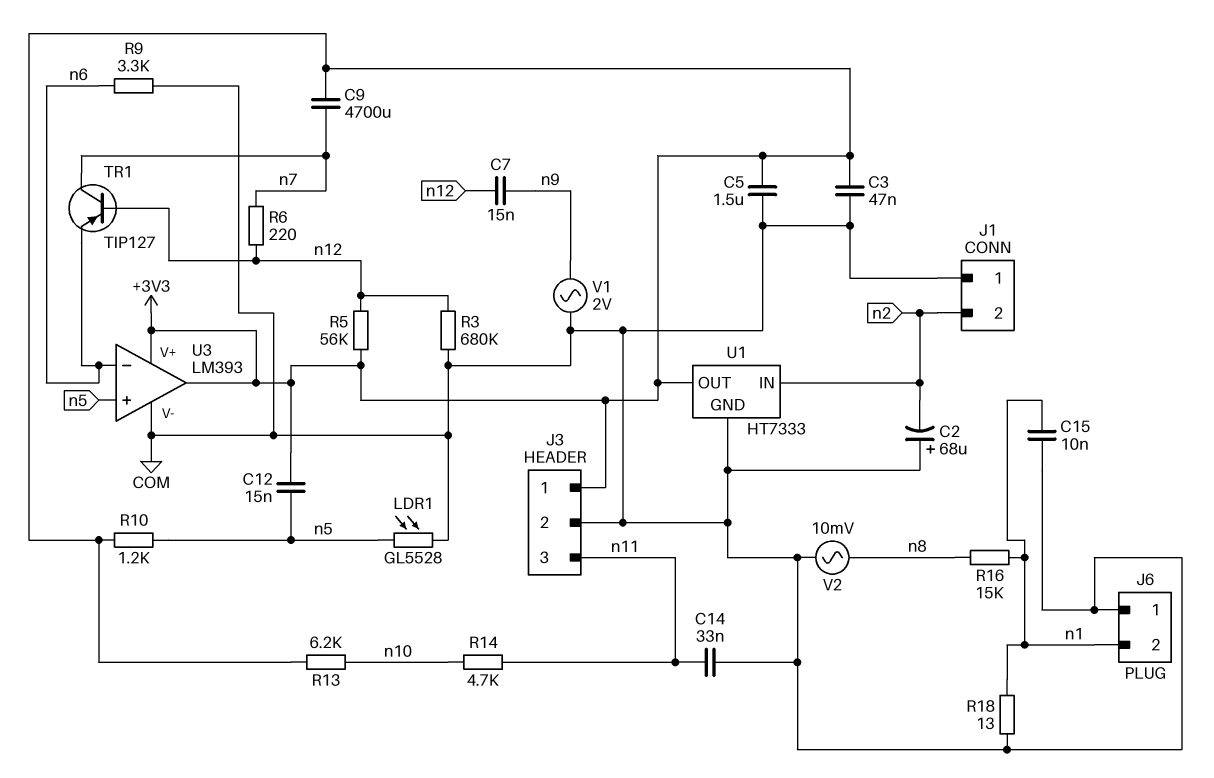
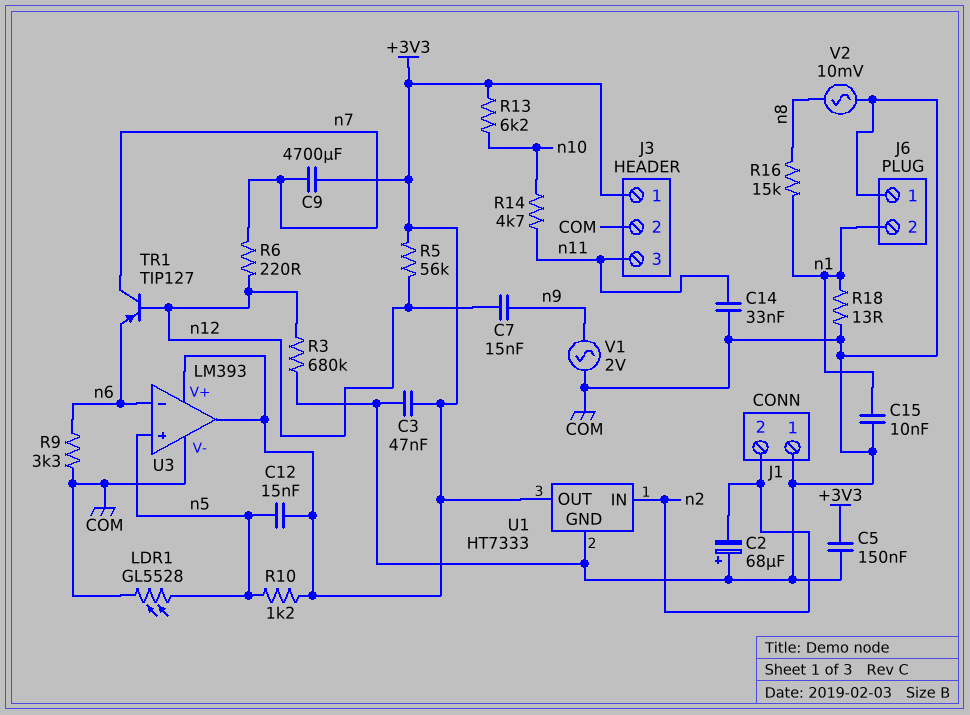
C5: 1.5uF (+3V3, COM) -> 150nF (+3V3, COM)

